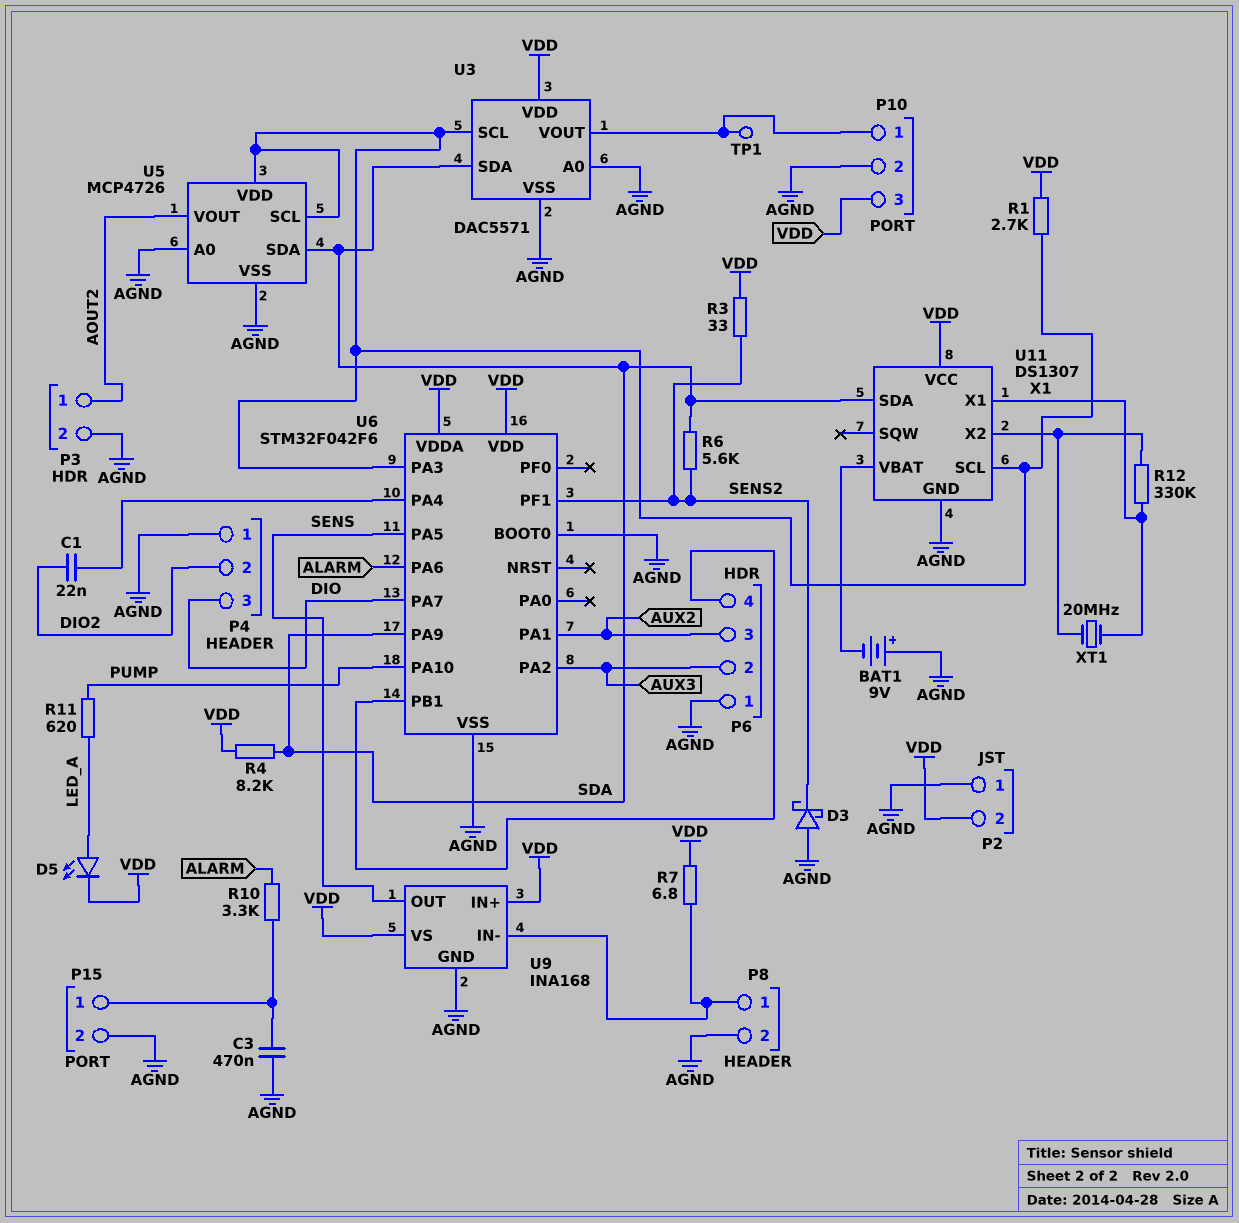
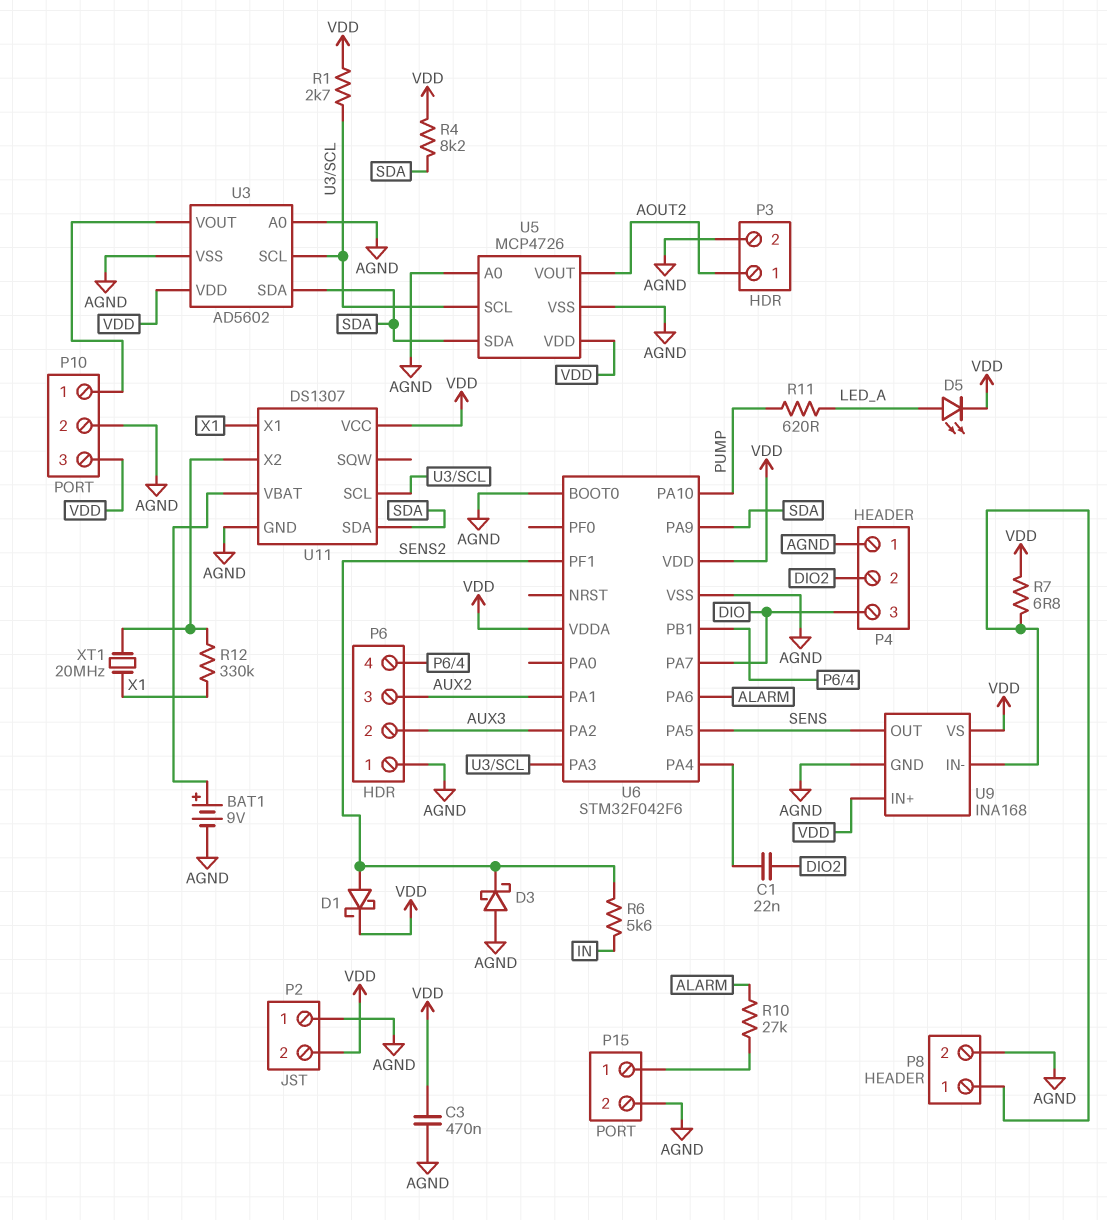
BAT1: 9V (plus AGND, minus U11/VBAT) -> 9V (plus U11/VBAT, minus AGND)
C3: 470nF (AGND, P15/1) -> 470nF (AGND, VDD)
D1: none -> schottky (A SENS2, K VDD)
R3: 33 (SENS2, VDD) -> none
R6: 5.6k (SDA, SENS2) -> 5.6k (IN, SENS2)
R10: 3.3k (ALARM, P15/1) -> 27k (ALARM, P15/1)
TP1: test point (P10/1) -> none
U3: DAC5571 -> AD5602
U5 pin VDD: U3/SCL -> VDD

